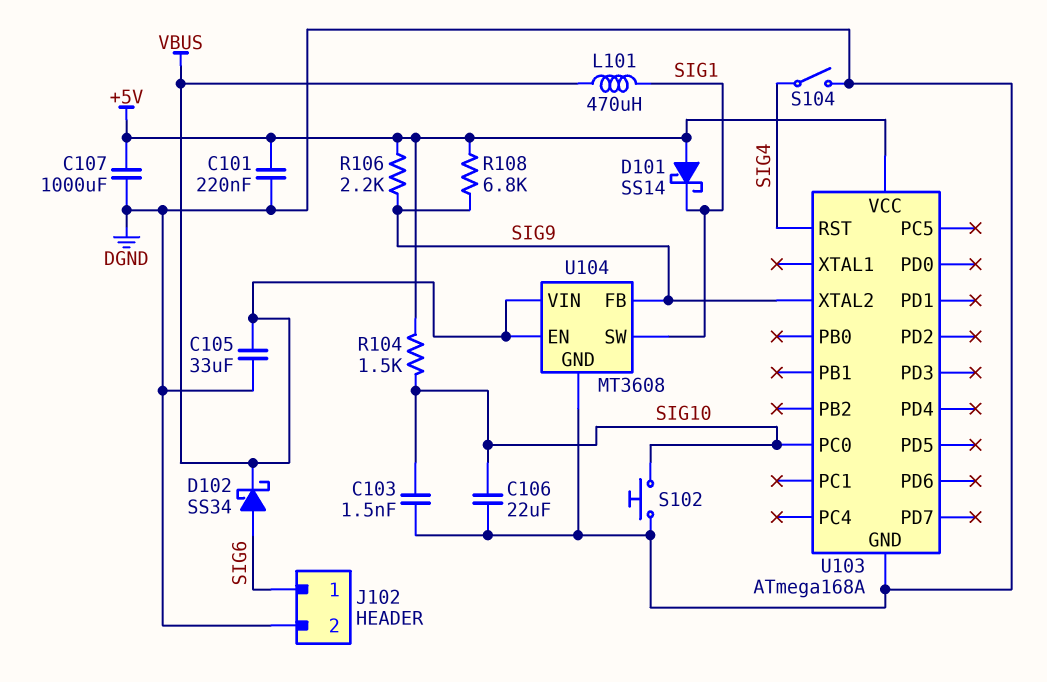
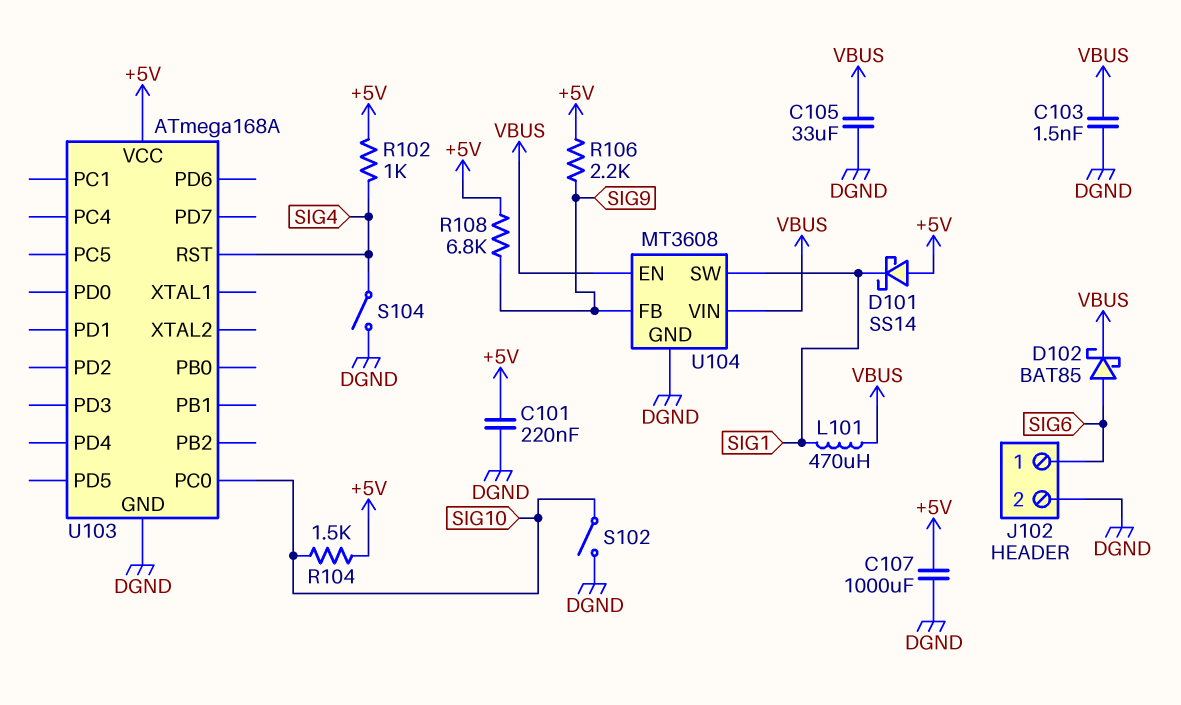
C103: 1.5nF (DGND, SIG10) -> 1.5nF (DGND, VBUS)
C106: 22uF (DGND, SIG10) -> none
D102: schottky SS34 (A SIG6, K VBUS) -> schottky BAT85 (A SIG6, K VBUS)
R102: none -> 1k (+5V, SIG4)
S102: button (DGND, SIG10) -> switch (DGND, SIG10)
U103 pin XTAL2: SIG9 -> none

